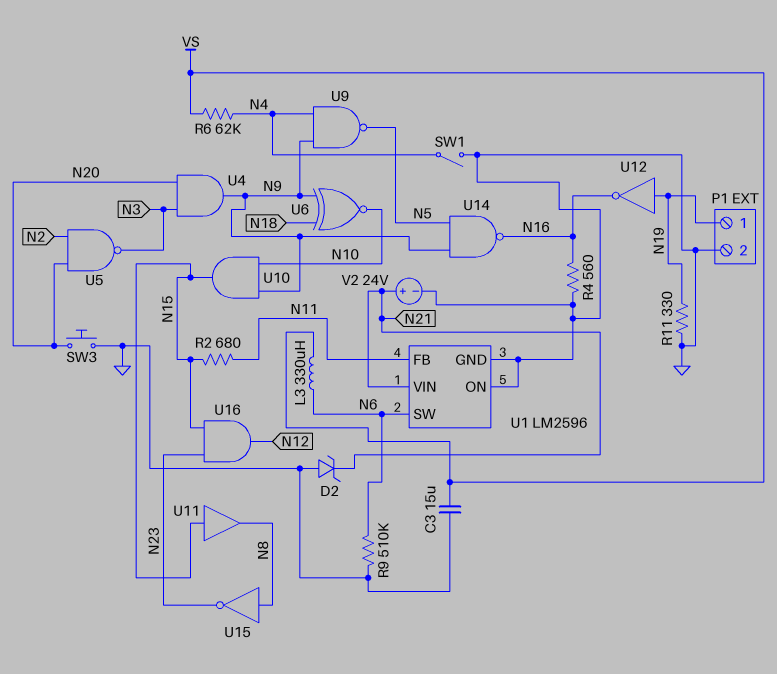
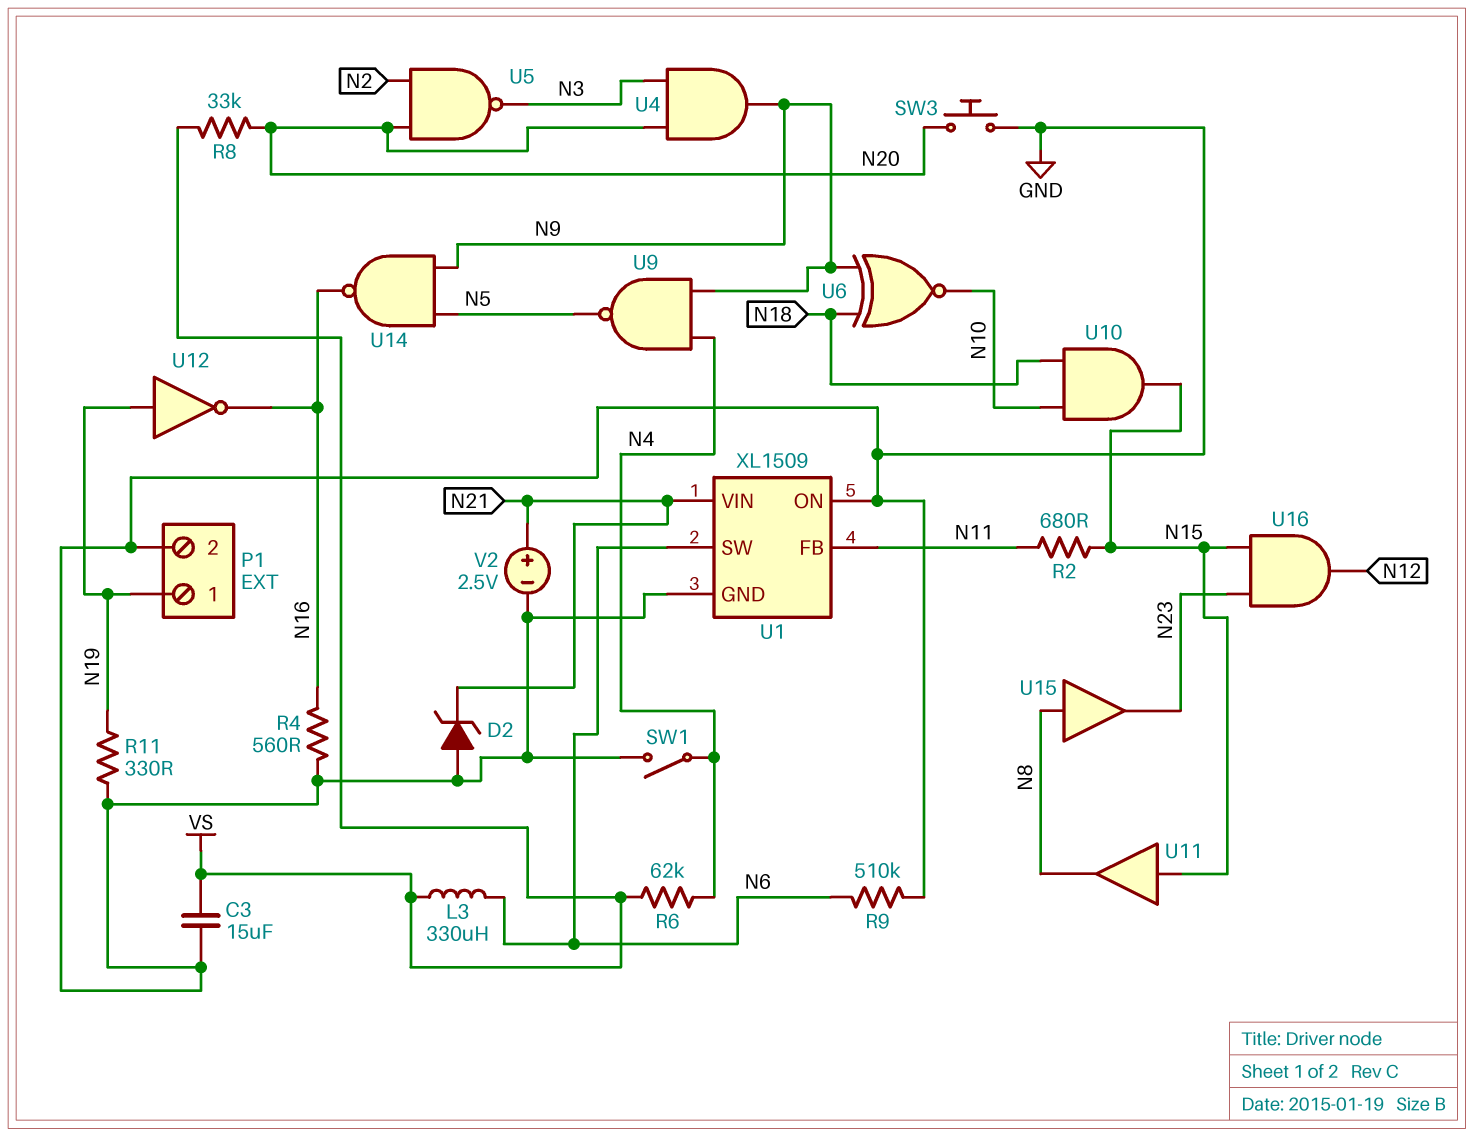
R8: none -> 33k (N20, VS)
U1: LM2596 -> XL1509
U10: AND (in N9, in N10, out N15) -> AND (in N10, in N18, out N15)
U15: NOT (in N8, out N23) -> buffer (in N8, out N23)
V2: 24V (plus N21, minus GND) -> 2.5V (plus N21, minus GND)

